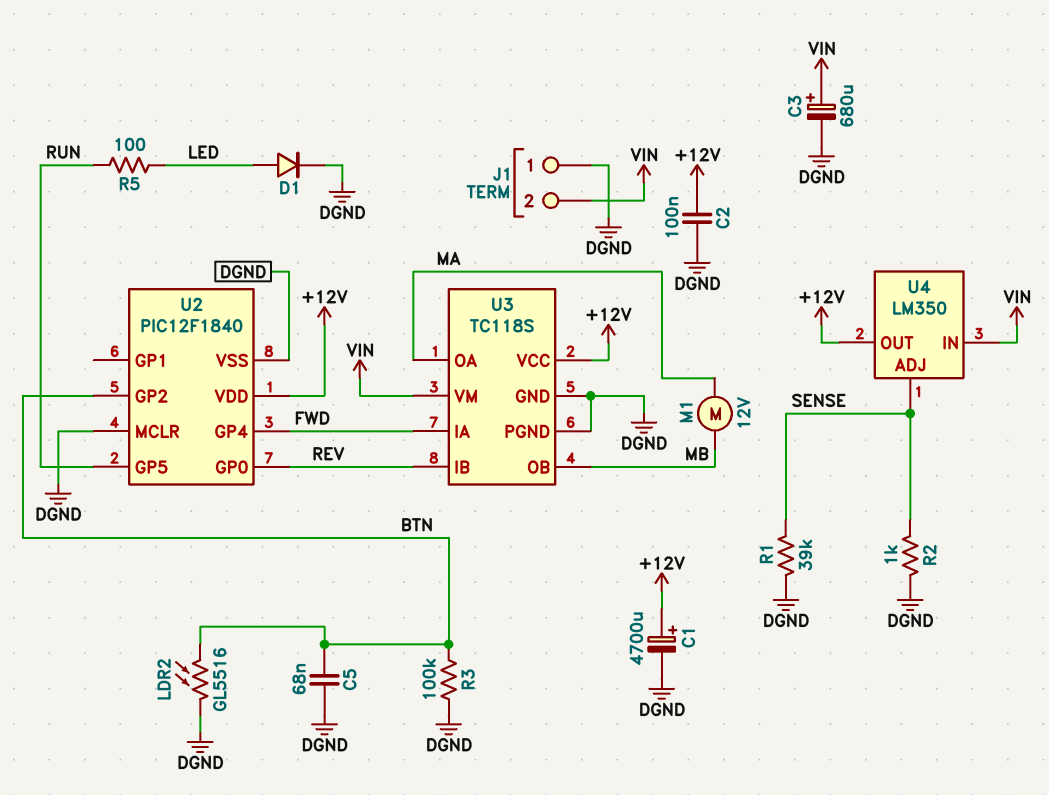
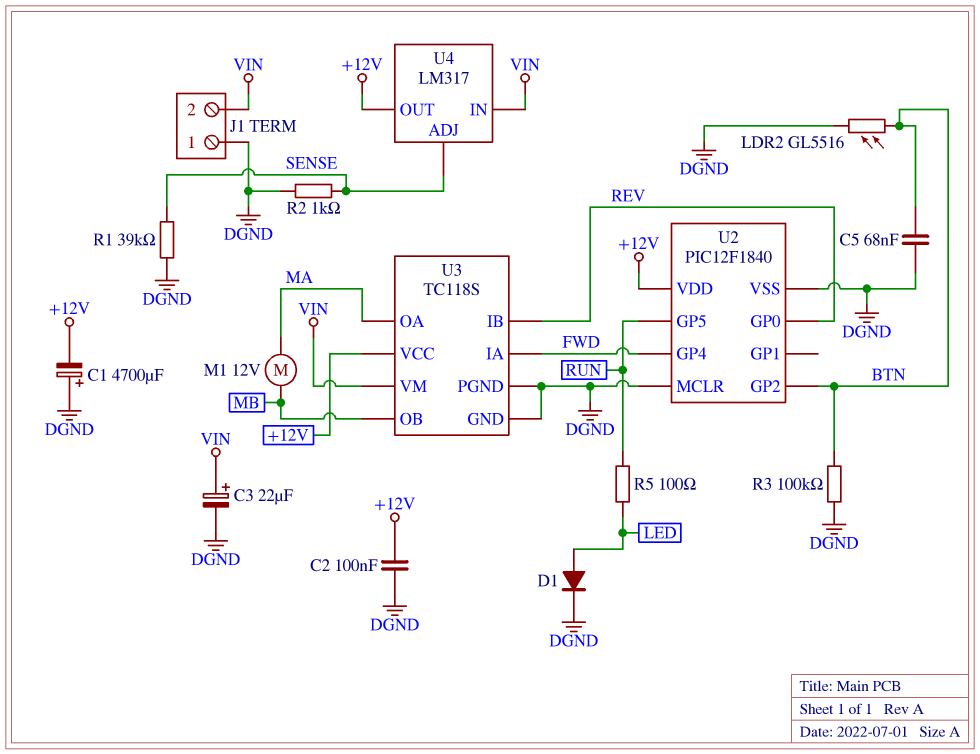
C1: 4700uF (plus +12V, minus DGND) -> 4700uF (plus DGND, minus +12V)
C3: 680uF (plus VIN, minus DGND) -> 22uF (plus VIN, minus DGND)
U4: LM350 -> LM317

